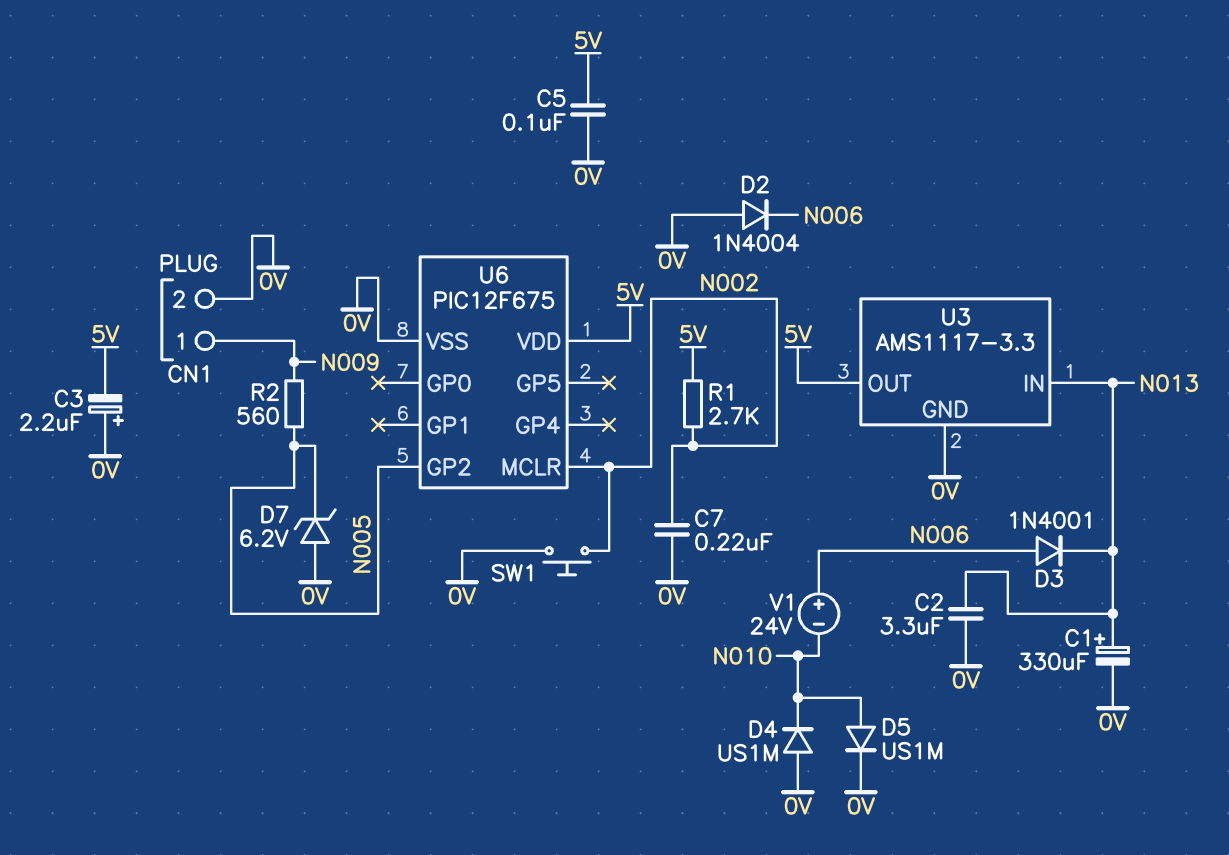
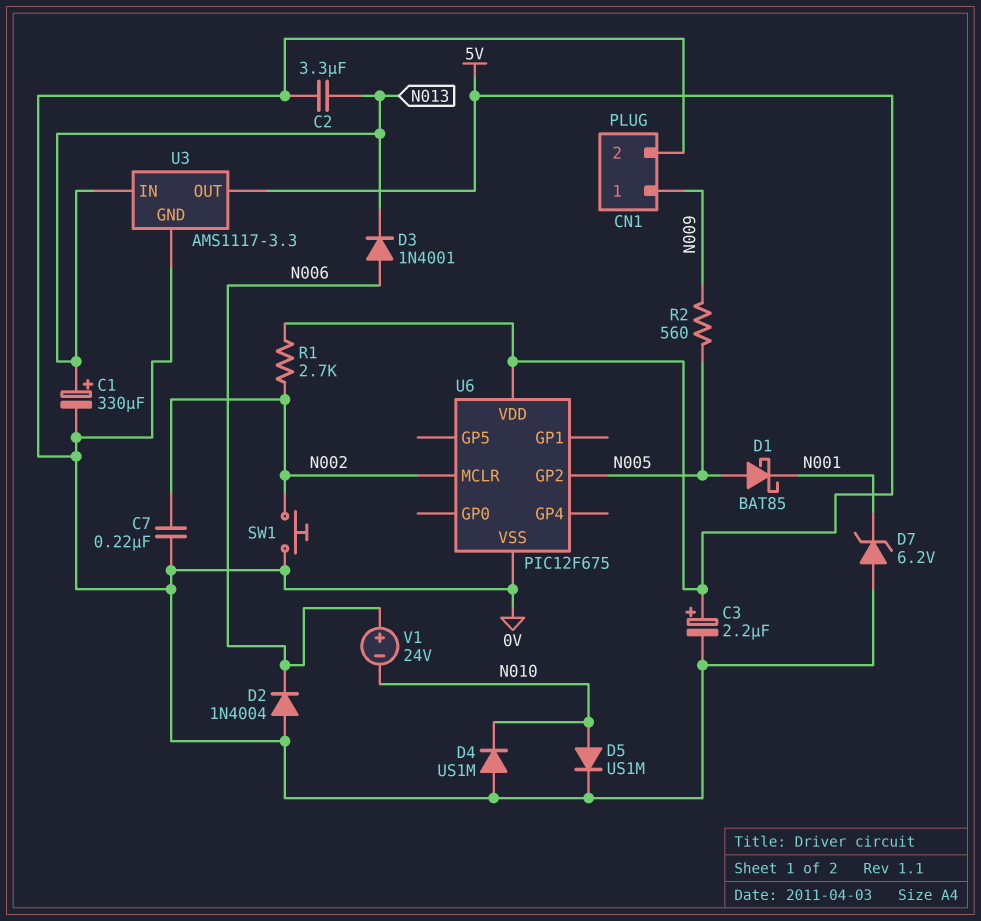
C3: 2.2uF (plus 0V, minus 5V) -> 2.2uF (plus 5V, minus 0V)
C5: 100nF (0V, 5V) -> none
D1: none -> schottky BAT85 (A N005, K N001)
D7: zener 6.2V (A 0V, K N005) -> zener 6.2V (A 0V, K N001)

